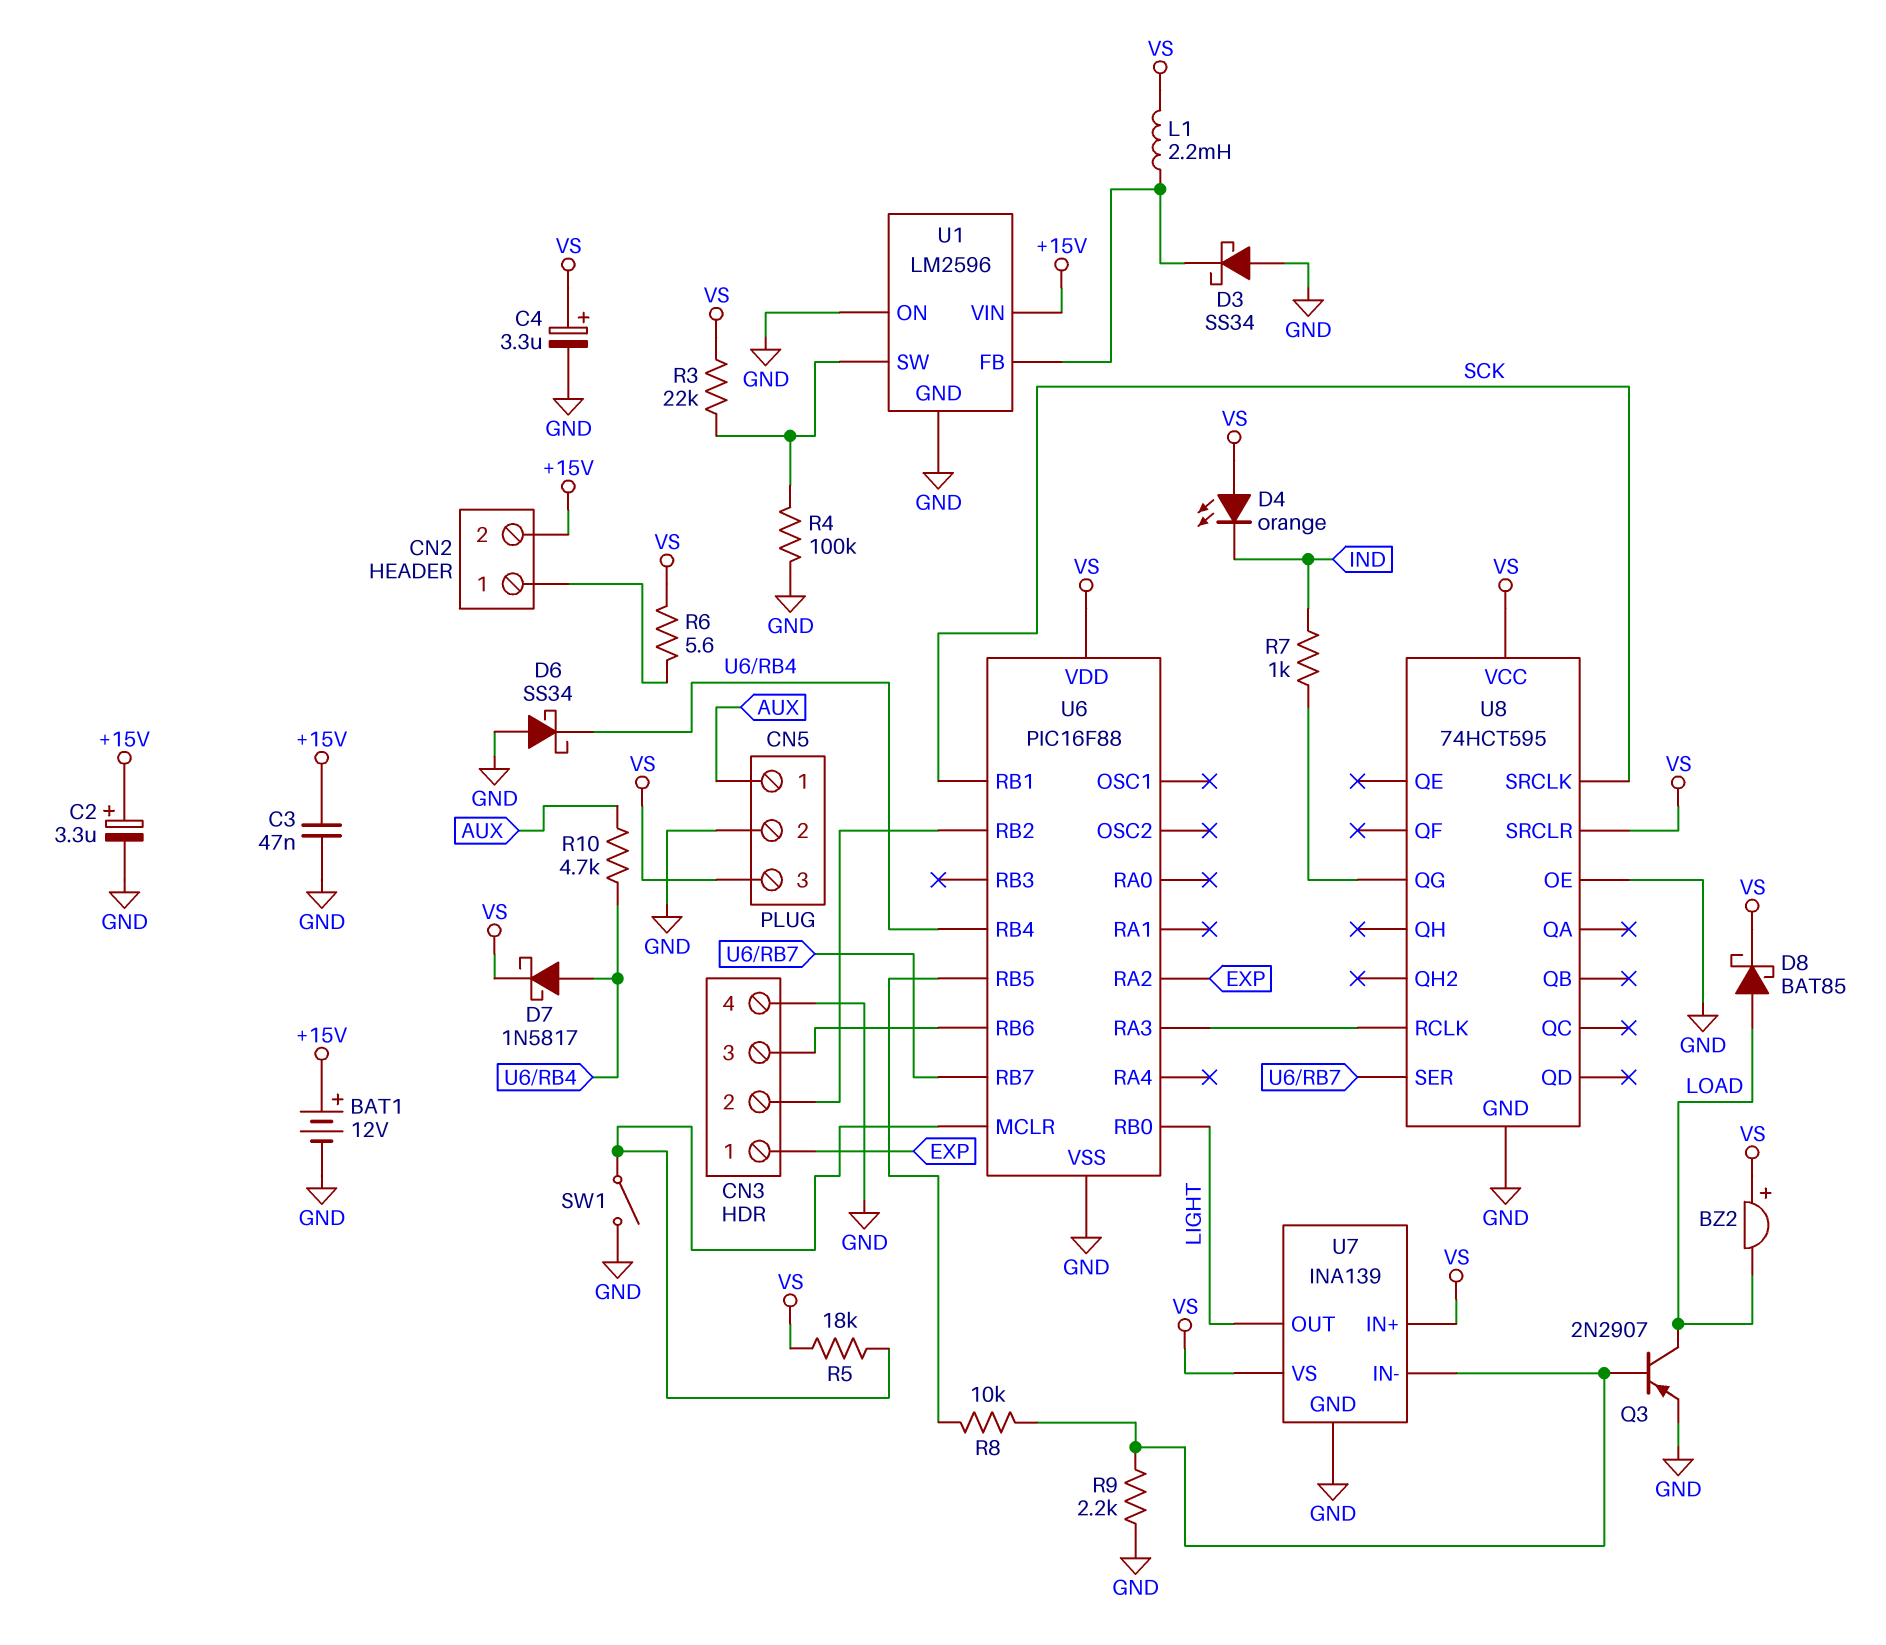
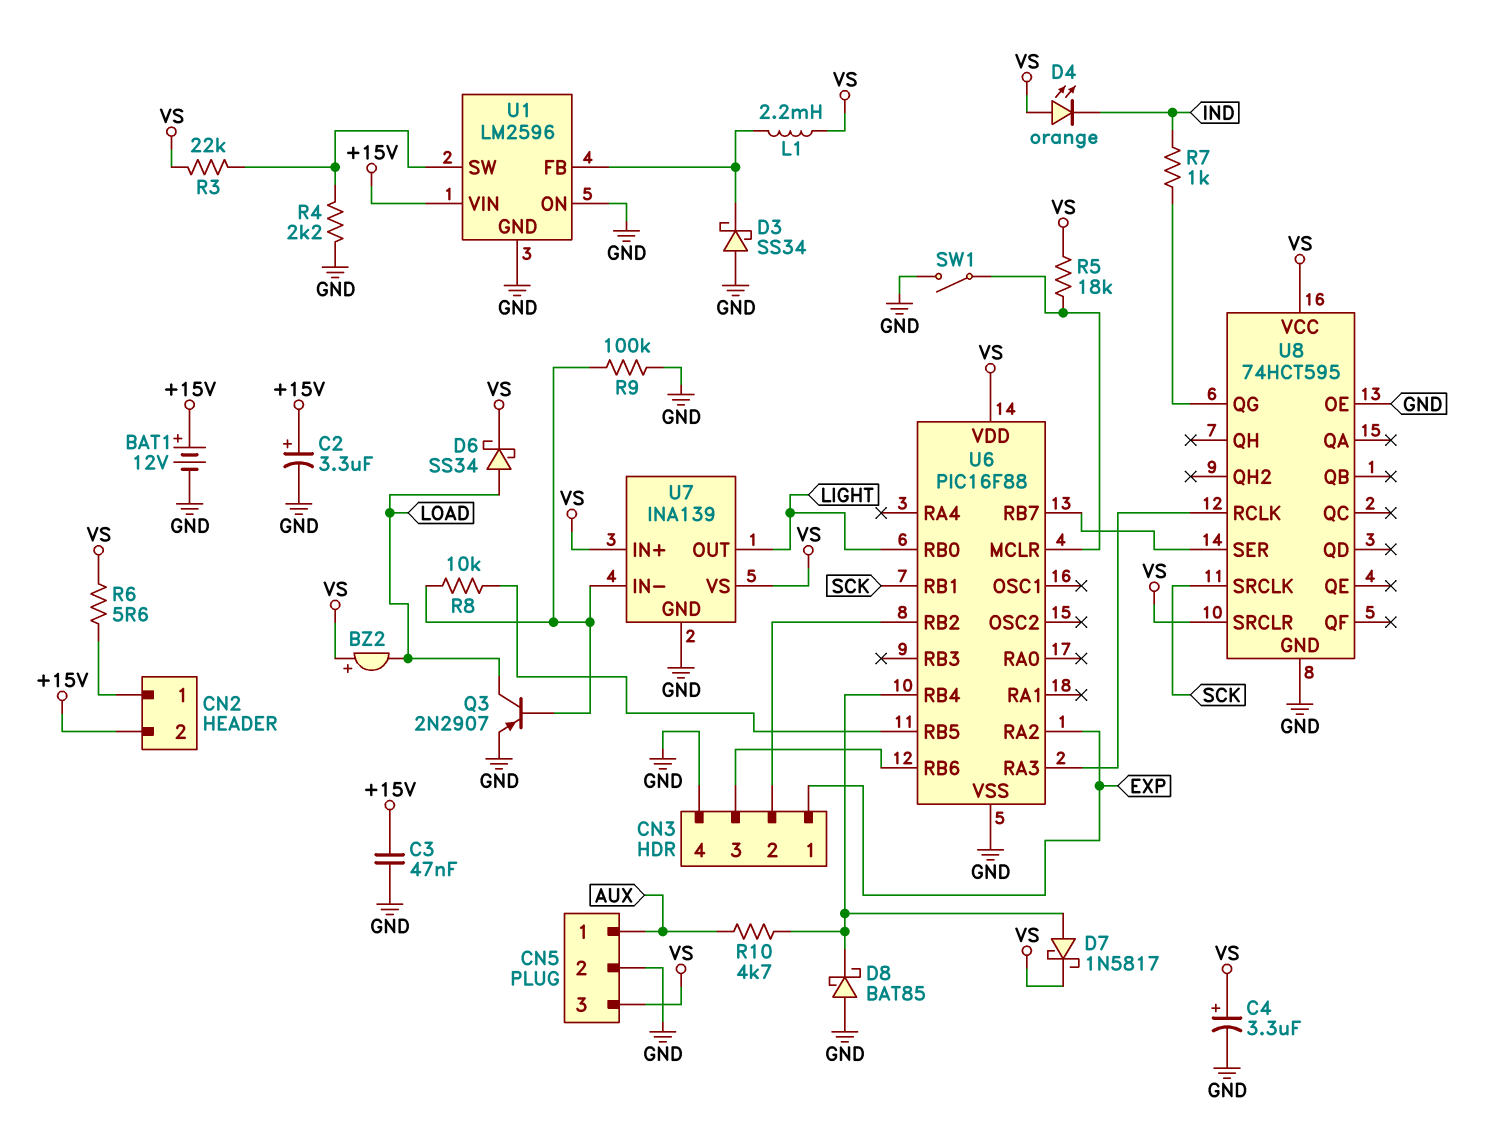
D6: schottky SS34 (A GND, K U6/RB4) -> schottky SS34 (A LOAD, K VS)
D8: schottky BAT85 (A LOAD, K VS) -> schottky BAT85 (A GND, K U6/RB4)
R4: 100k (GND, U1/SW) -> 2.2k (GND, U1/SW)
R9: 2.2k (GND, U7/IN-) -> 100k (GND, U7/IN-)

